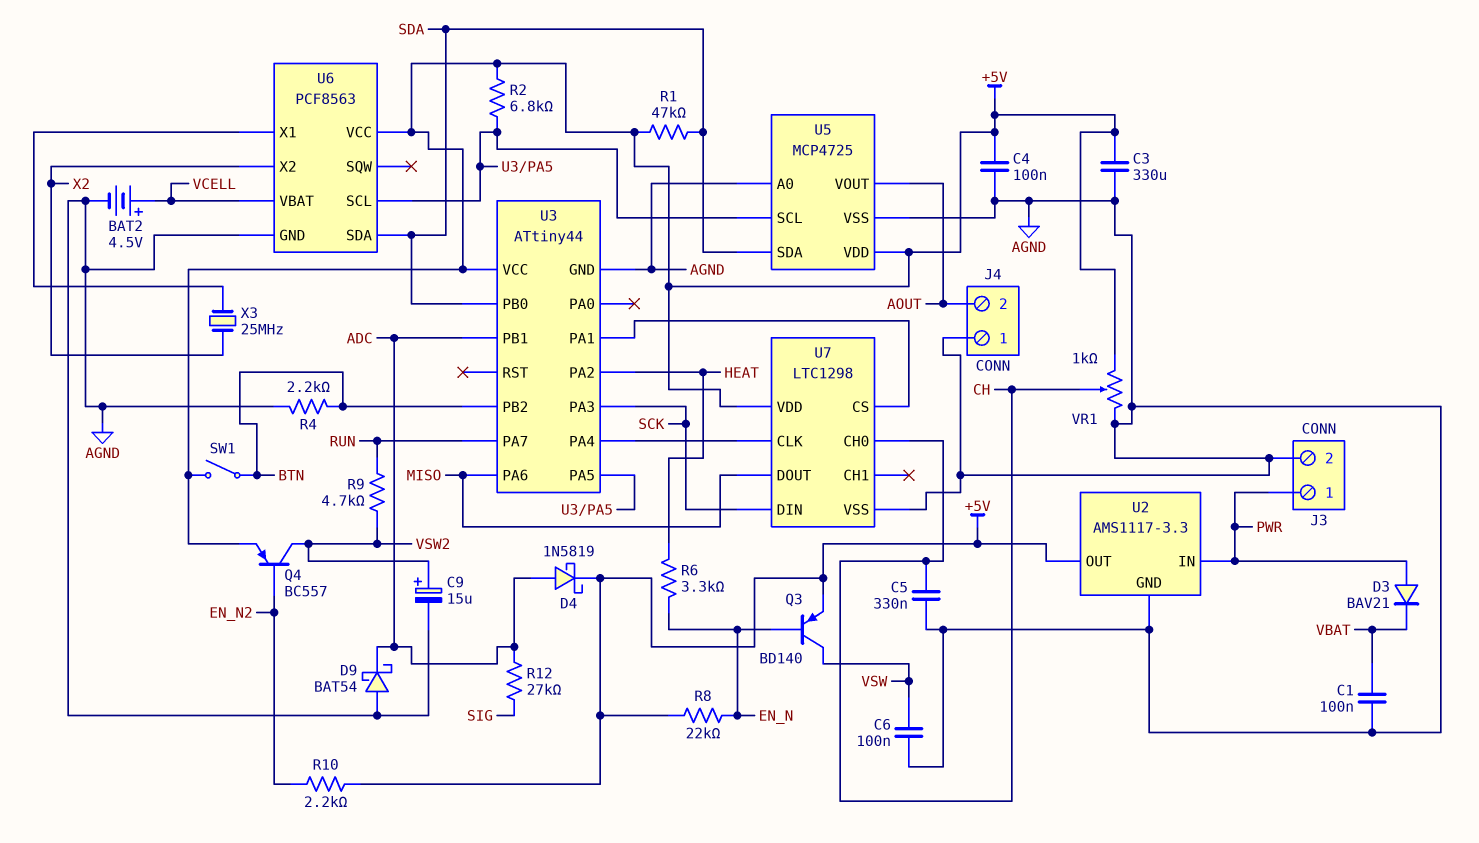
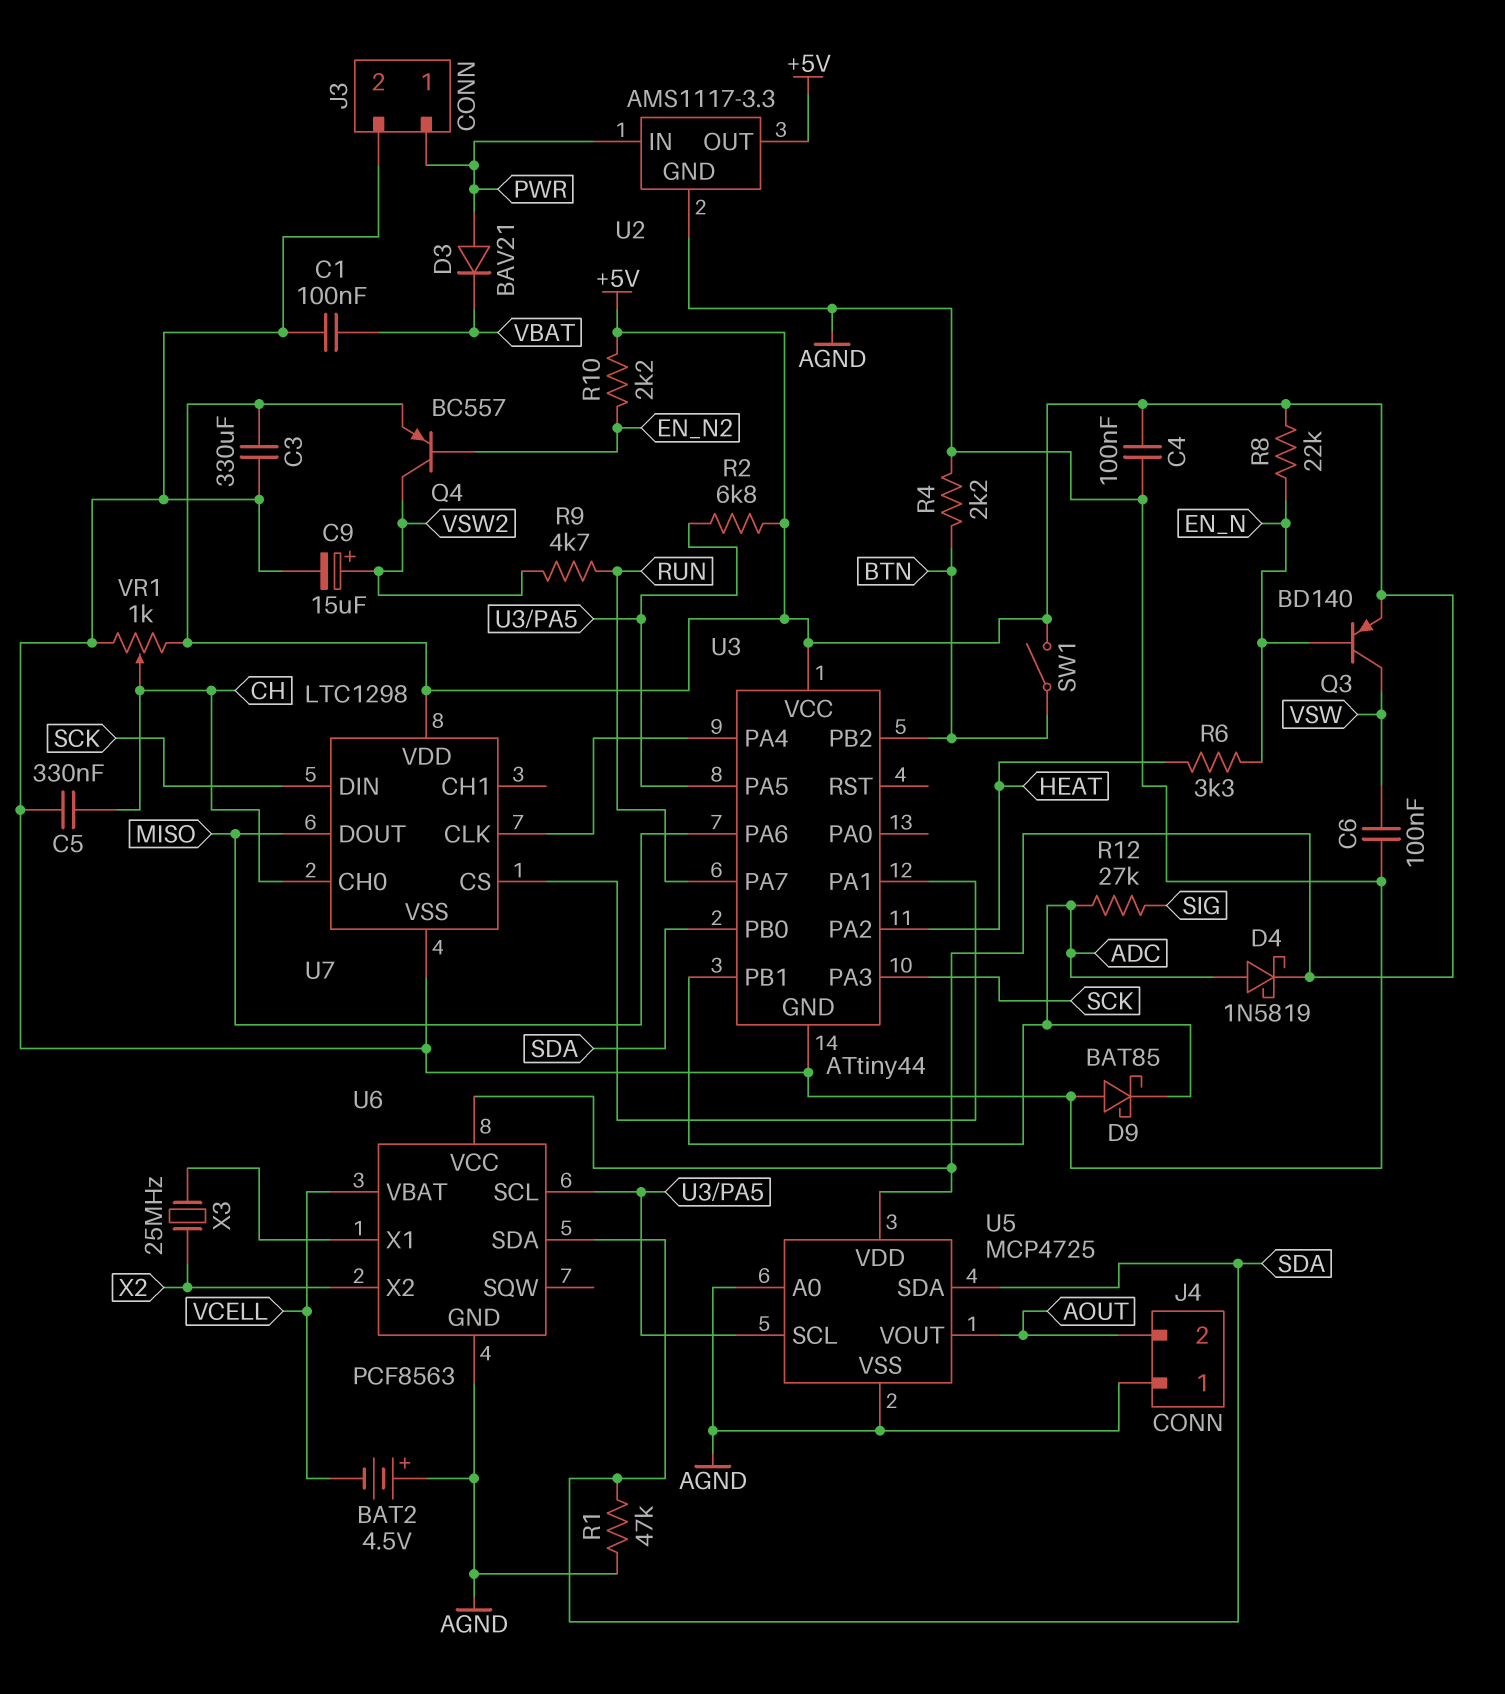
BAT2: 4.5V (plus VCELL, minus AGND) -> 4.5V (plus AGND, minus VCELL)
D9: schottky BAT54 (A AGND, K ADC) -> schottky BAT85 (A AGND, K ADC)
R1: 47k (+5V, SDA) -> 47k (AGND, SDA)

